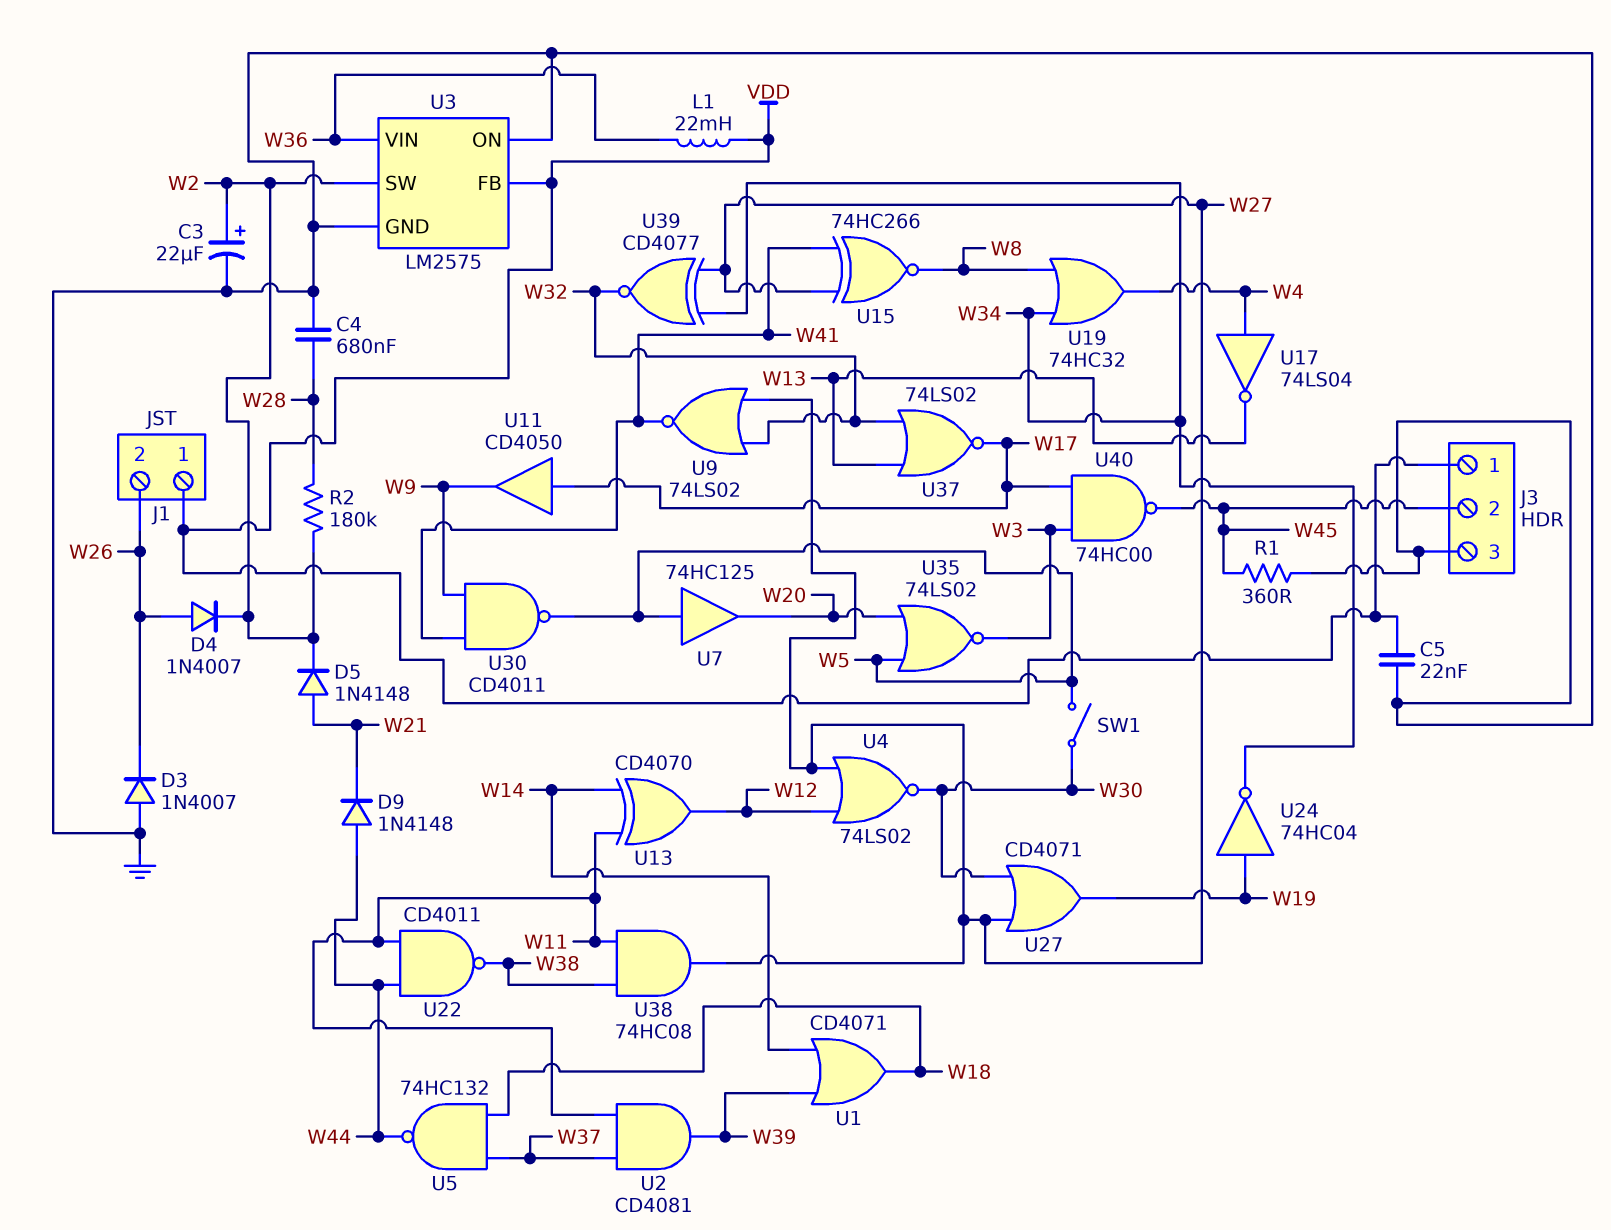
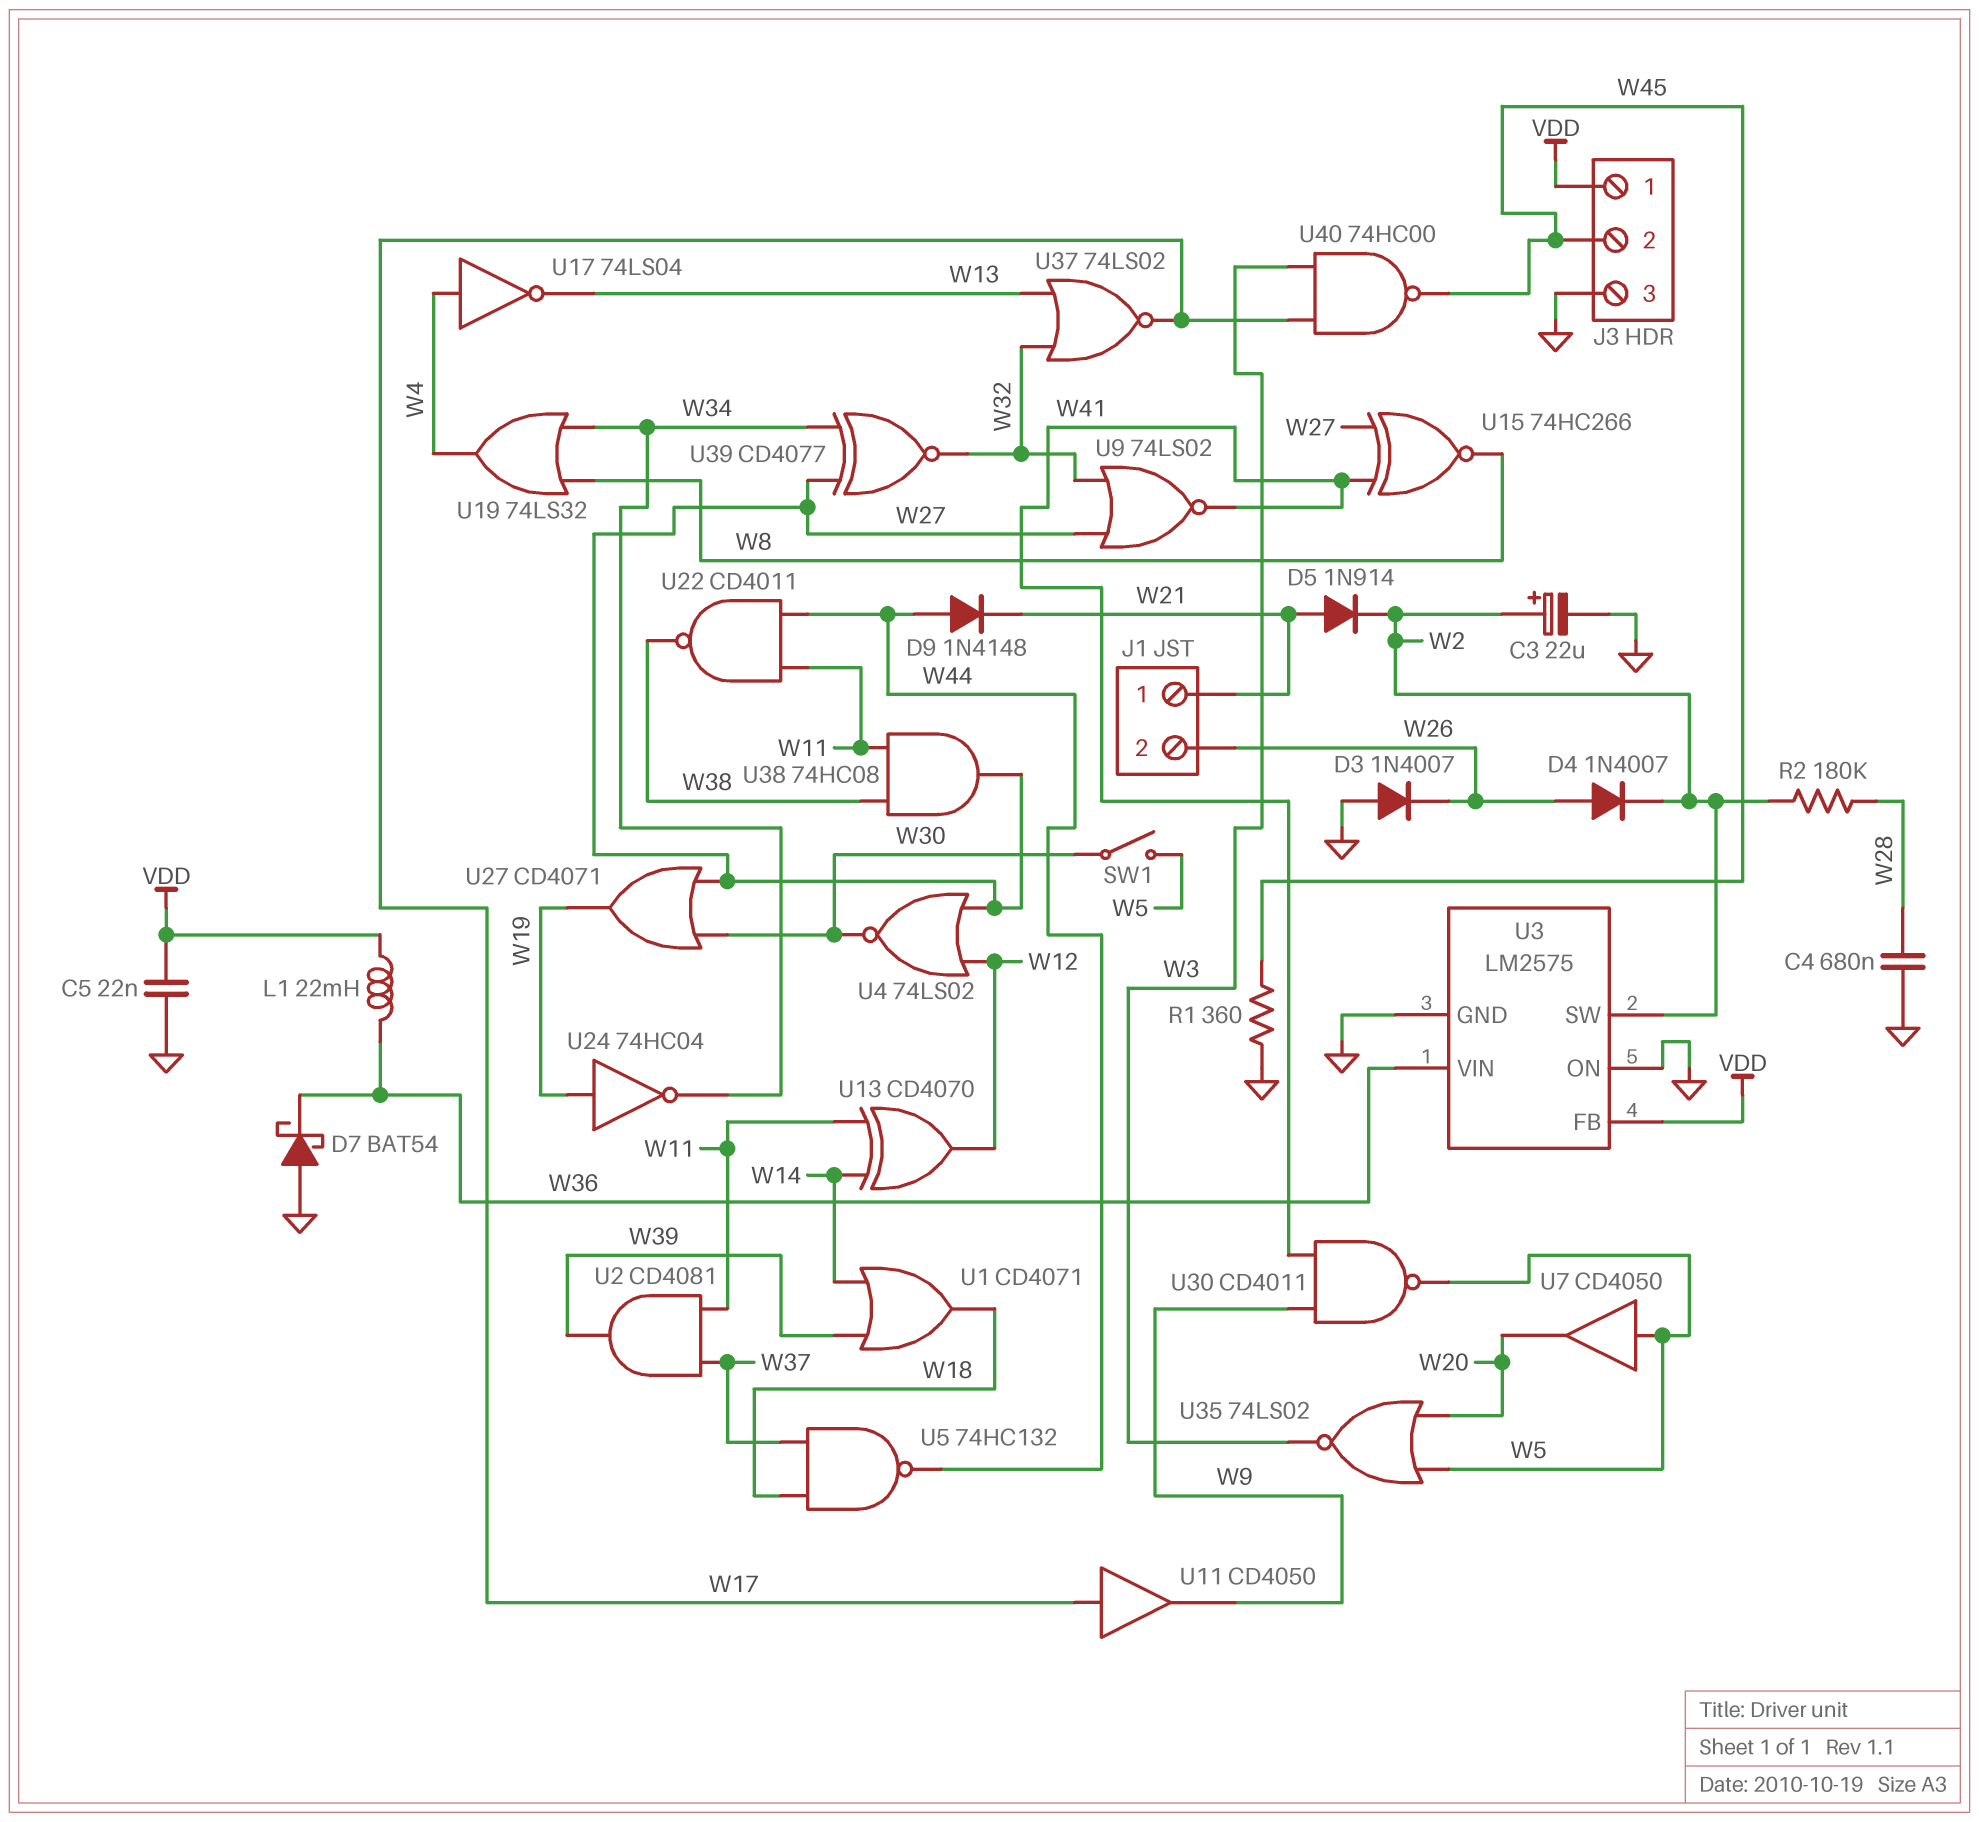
D5: diode 1N4148 (A W21, K W2) -> diode 1N914 (A W21, K W2)
D7: none -> schottky BAT54 (A GND, K W36)
J1 pin 1: VDD -> W21
U7: buffer 74HC125 (in W5, out W20) -> buffer CD4050 (in W5, out W20)
U19: OR 74HC32 (in W8, in W34, out W4) -> OR 74LS32 (in W8, in W34, out W4)

